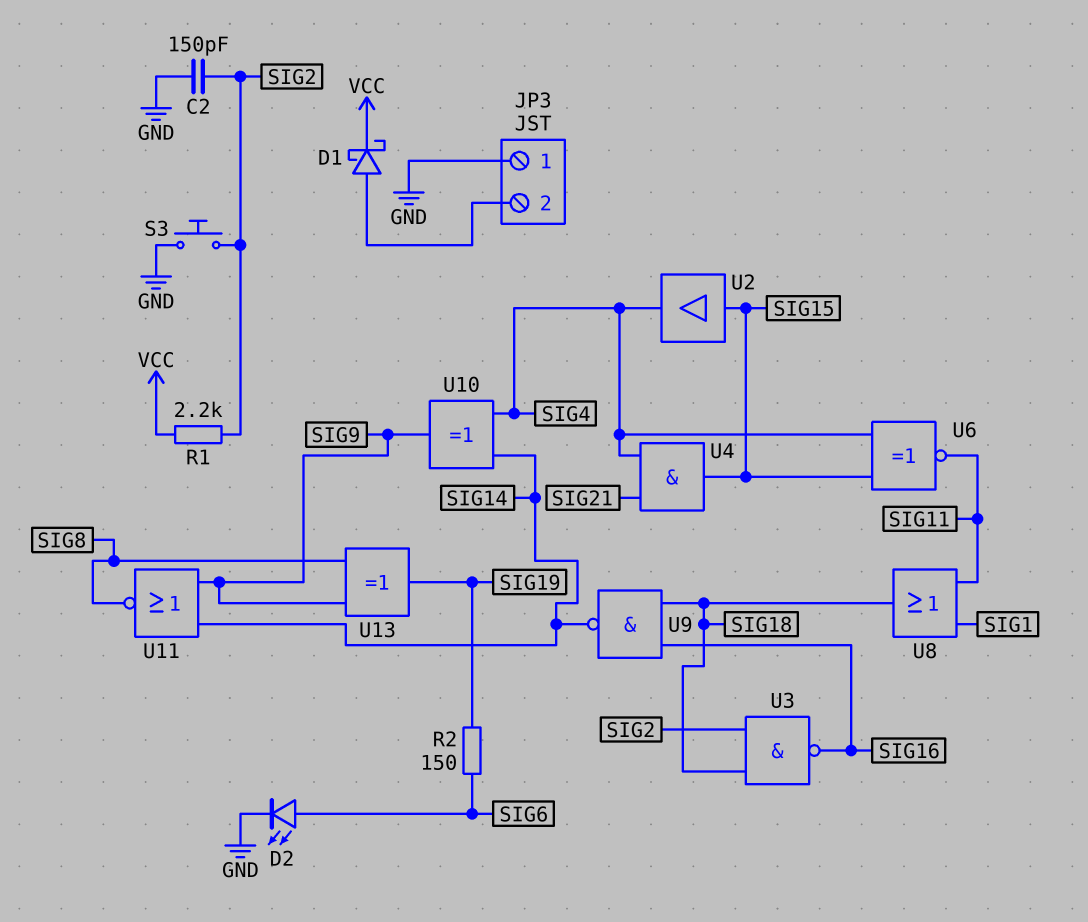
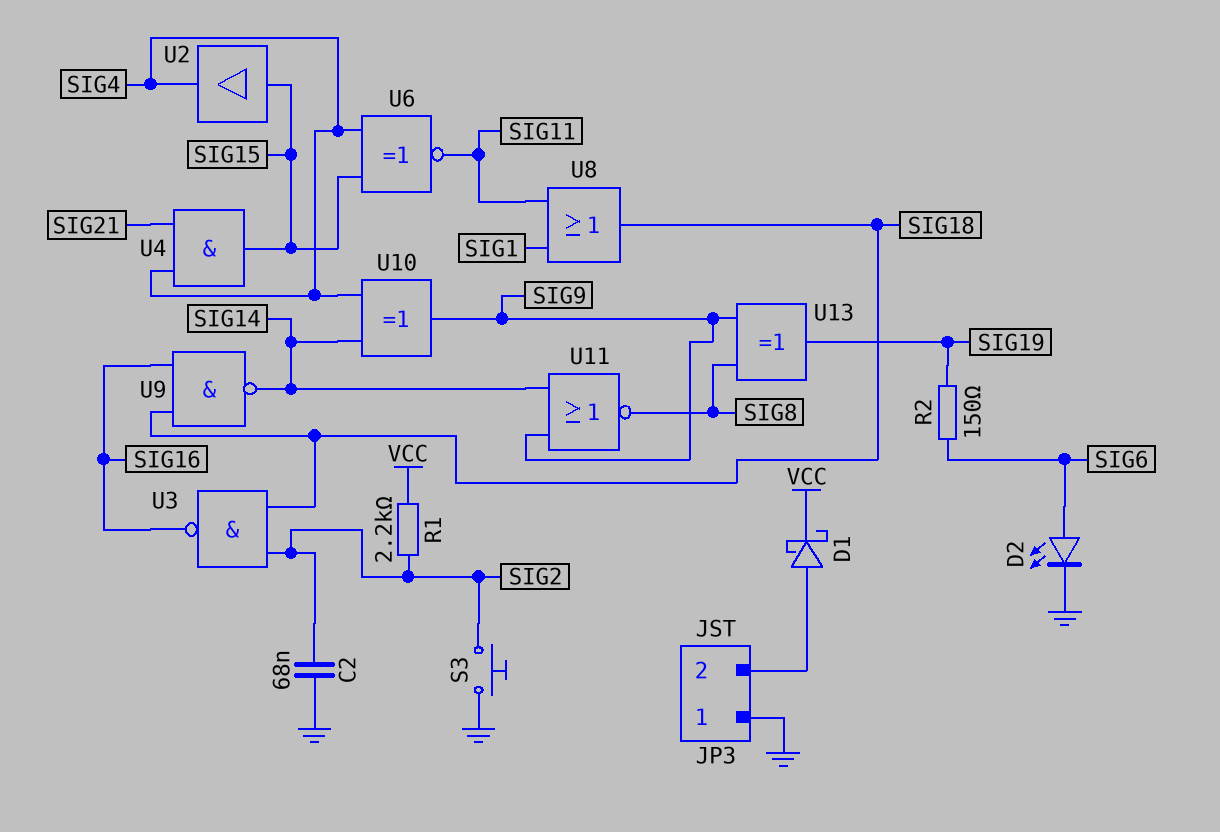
C2: 150pF (GND, SIG2) -> 68nF (GND, SIG2)

